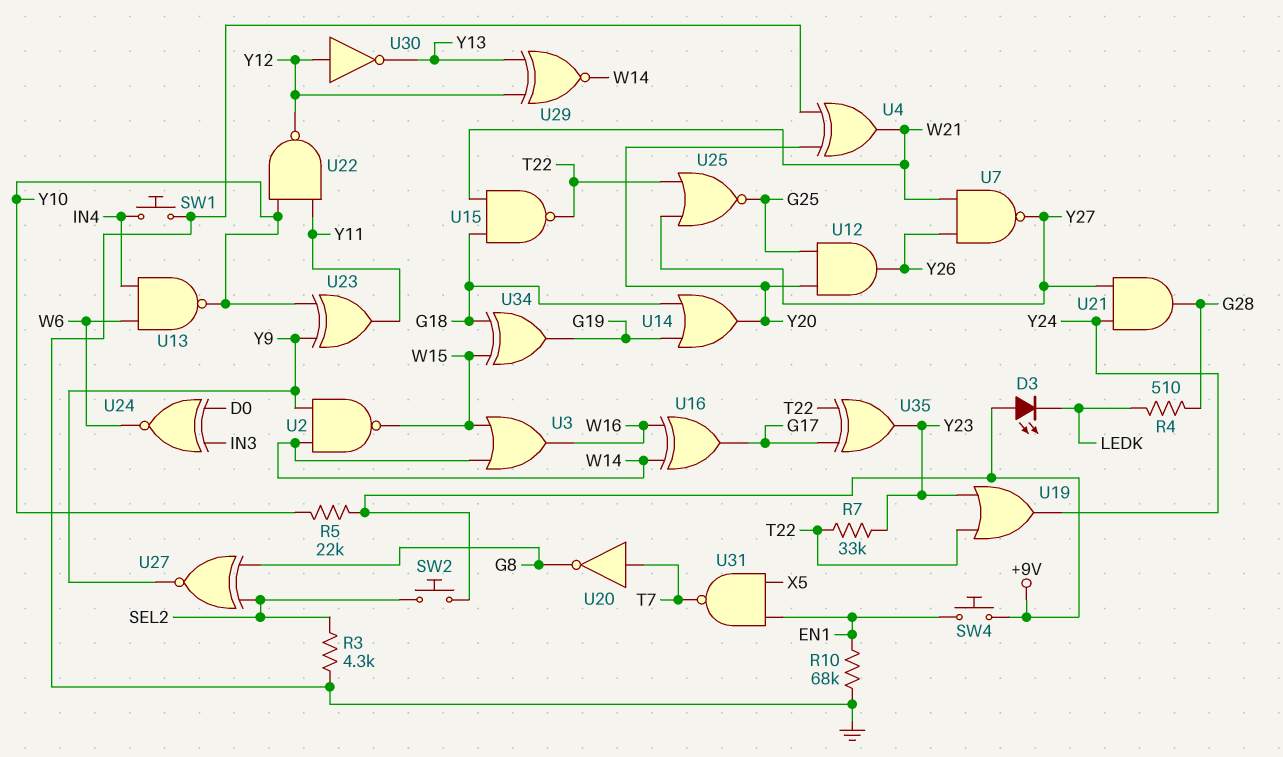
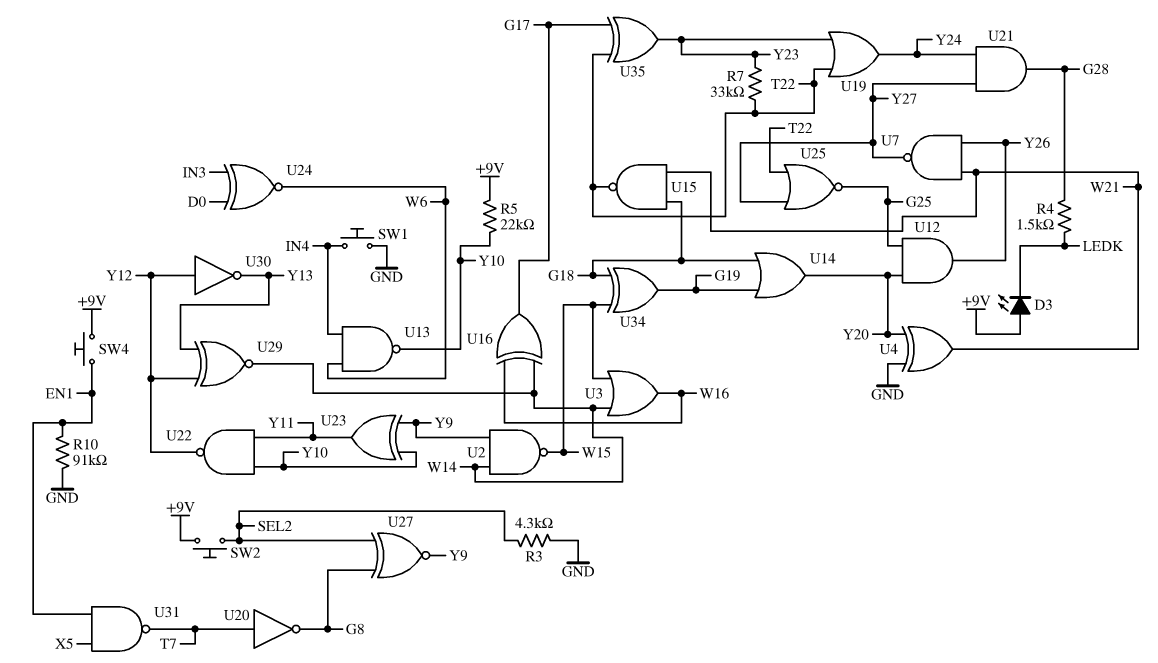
R4: 510 (G28, LEDK) -> 1.5k (G28, LEDK)
R10: 68k (EN1, GND) -> 91k (EN1, GND)

